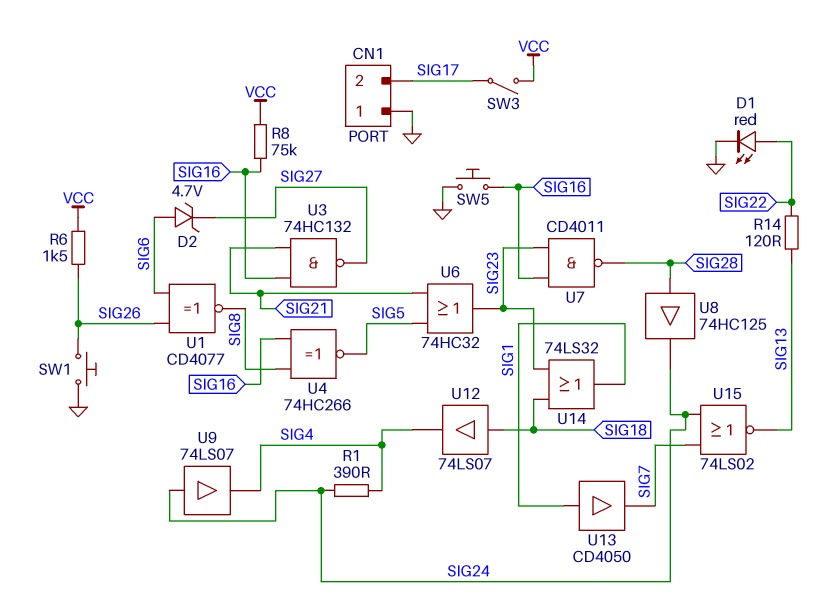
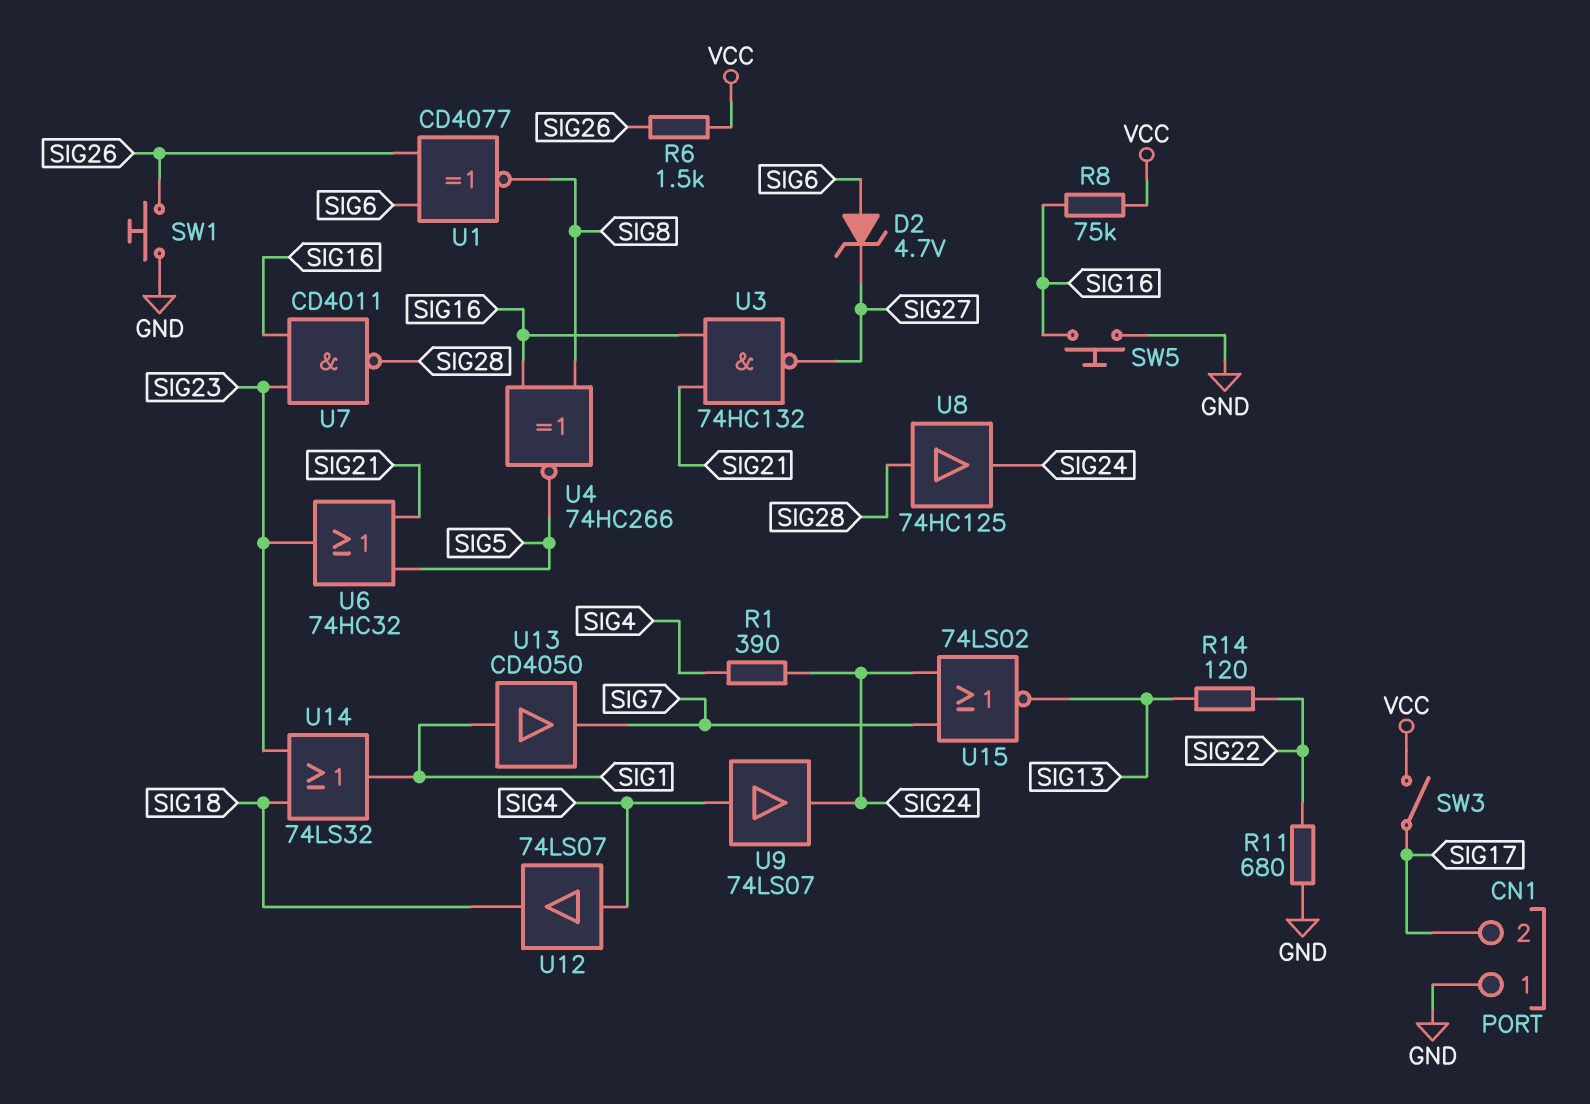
D1: LED red (A SIG22, K GND) -> none
R11: none -> 680 (GND, SIG22)
U9: buffer 74LS07 (in SIG24, out SIG4) -> buffer 74LS07 (in SIG4, out SIG24)
U12: buffer 74LS07 (in SIG18, out SIG4) -> buffer 74LS07 (in SIG4, out SIG18)

